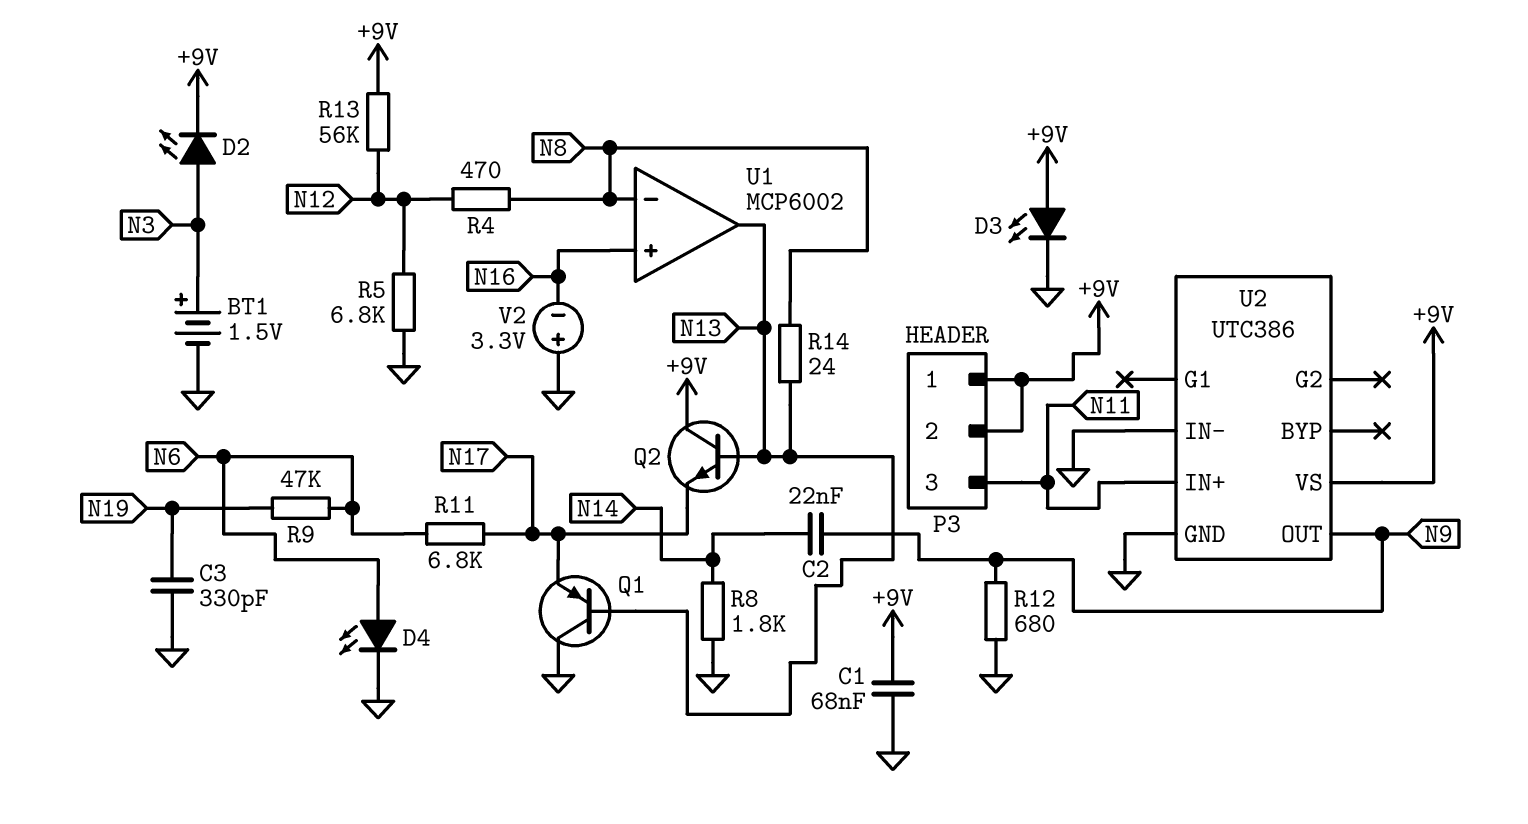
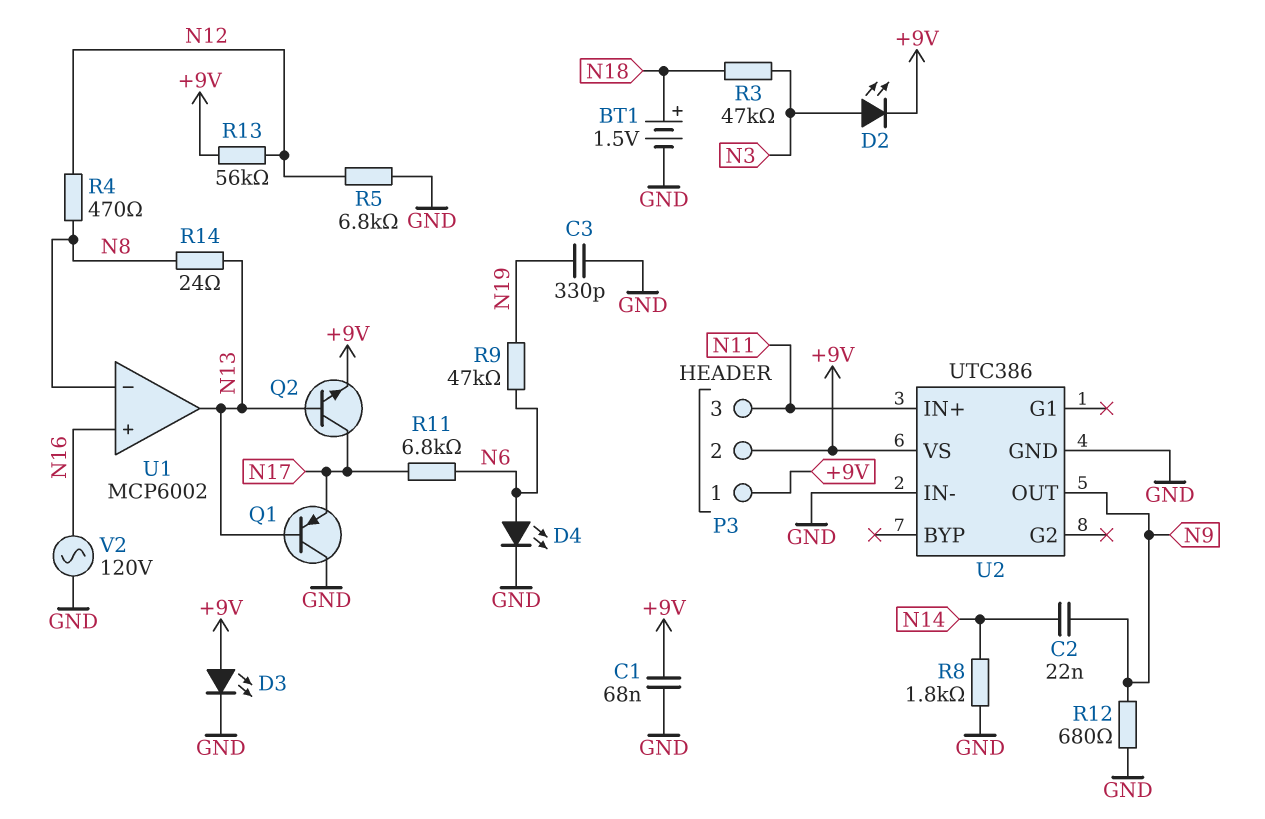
BT1: 1.5V (plus N3, minus GND) -> 1.5V (plus N18, minus GND)
Q2: NPN (B N13, C +9V, E N17) -> NPN (B N13, C N17, E +9V)
R3: none -> 47k (N3, N18)
V2: 3.3V (plus GND, minus N16) -> AC 120V (GND, N16)

